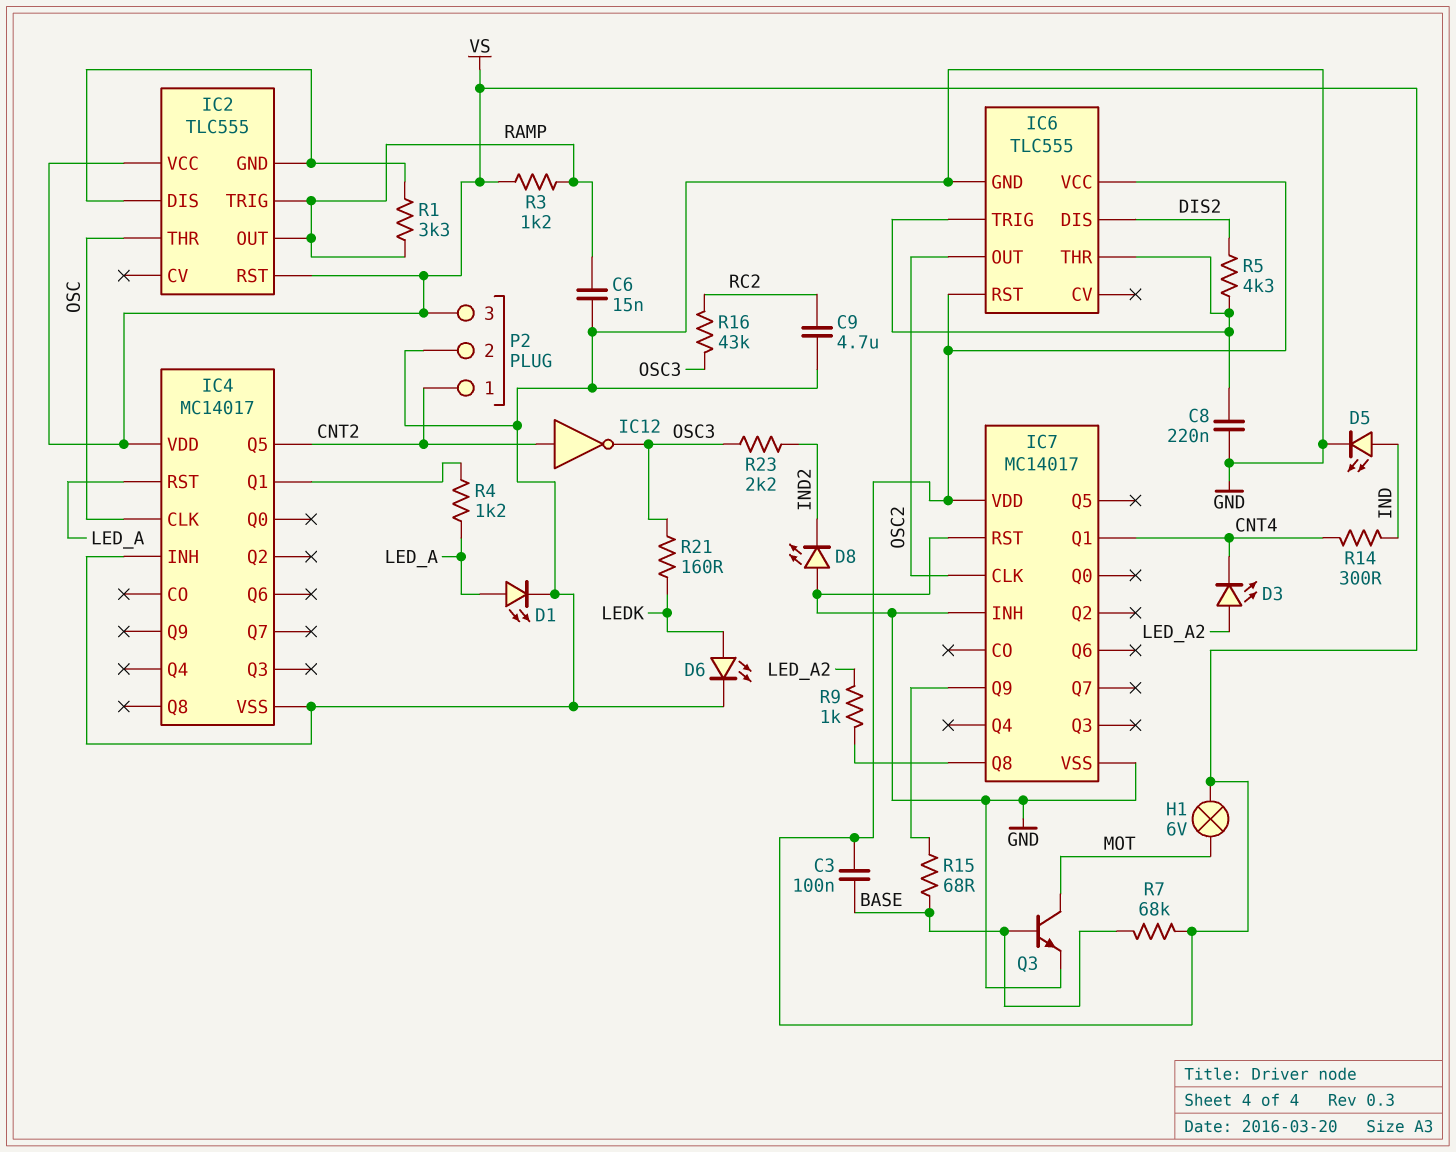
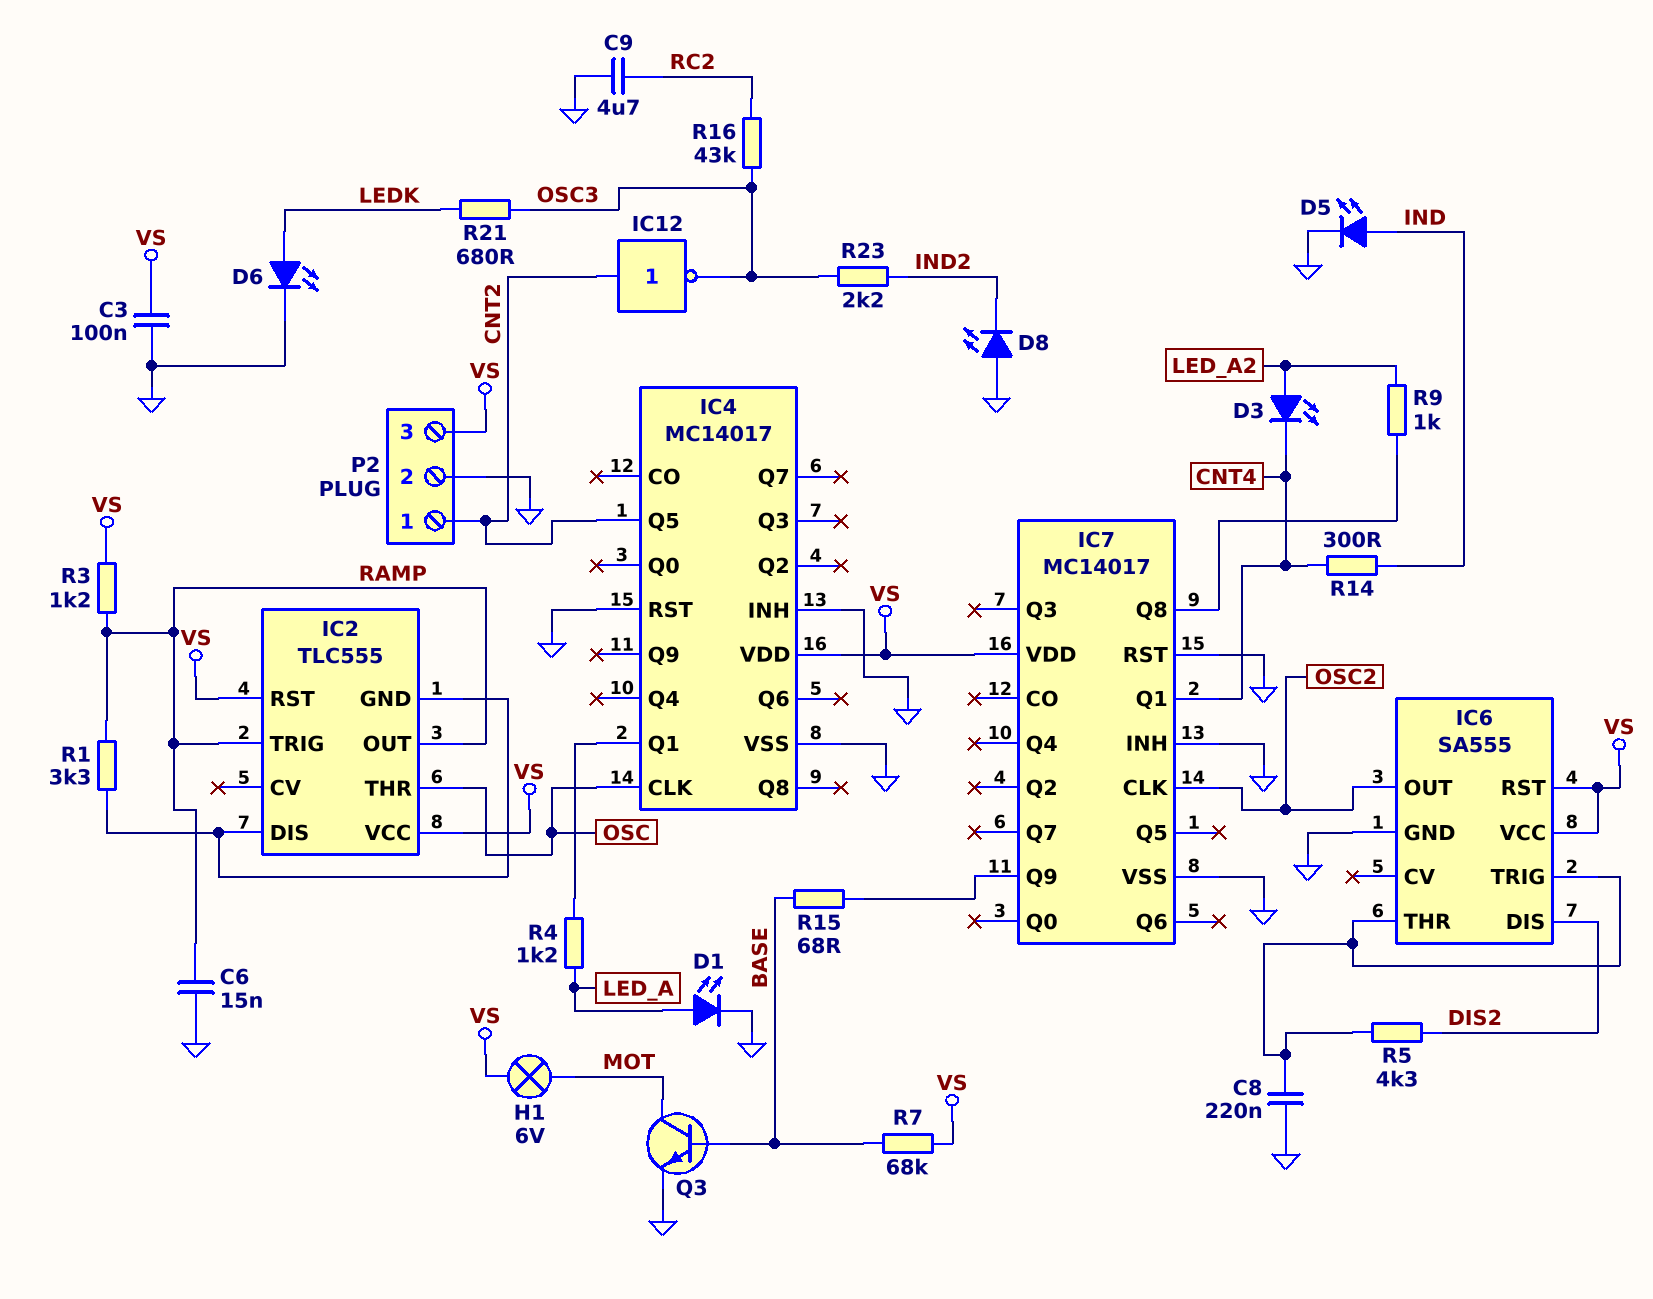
C3: 100nF (BASE, VS) -> 100nF (GND, VS)
IC4 pin RST: LED_A -> GND
IC6: TLC555 -> SA555
R21: 160 (LEDK, OSC3) -> 680 (LEDK, OSC3)

